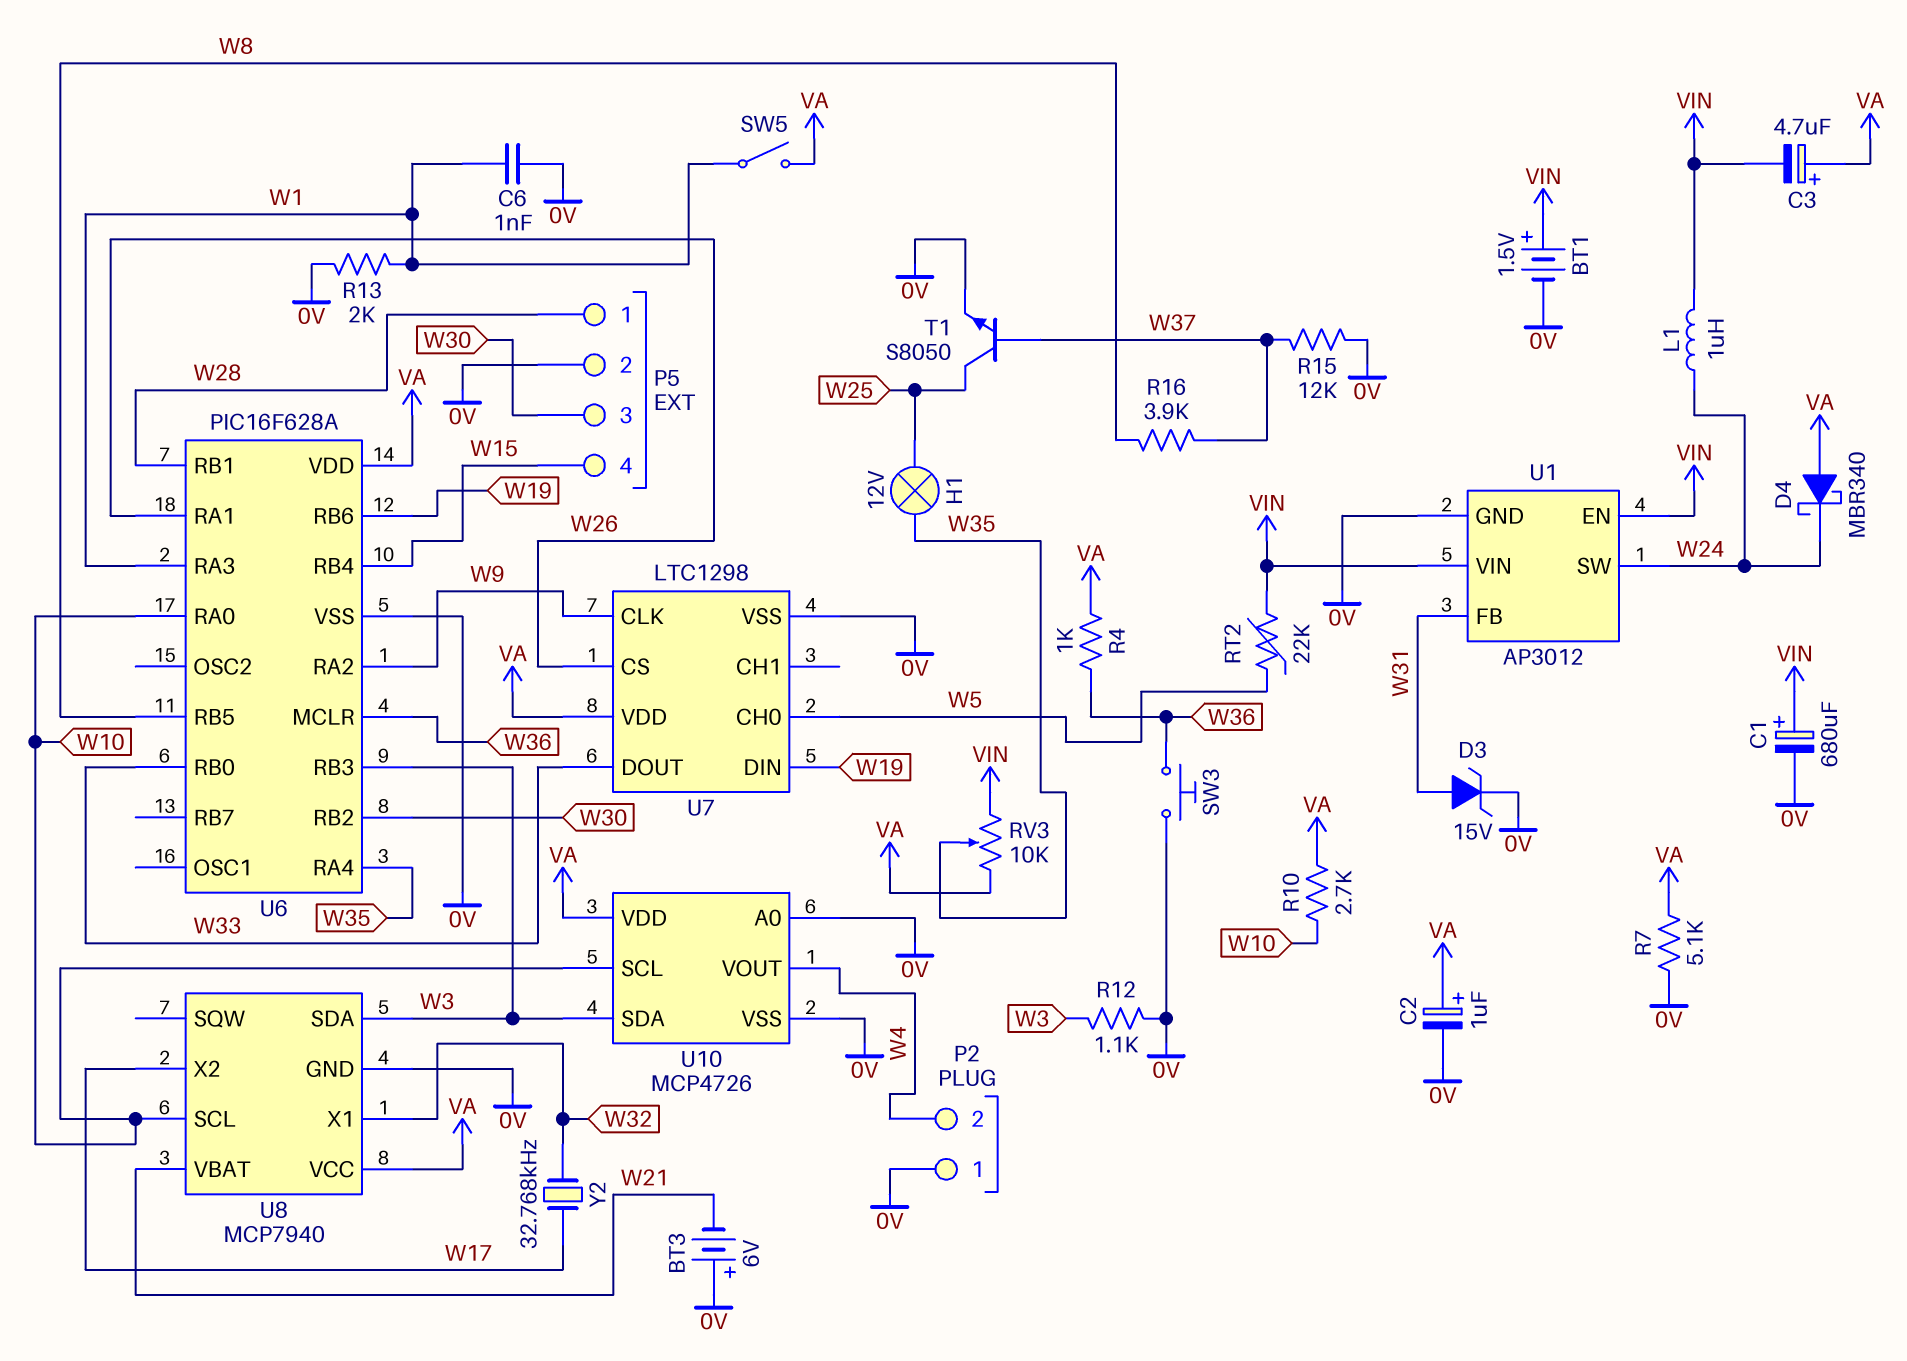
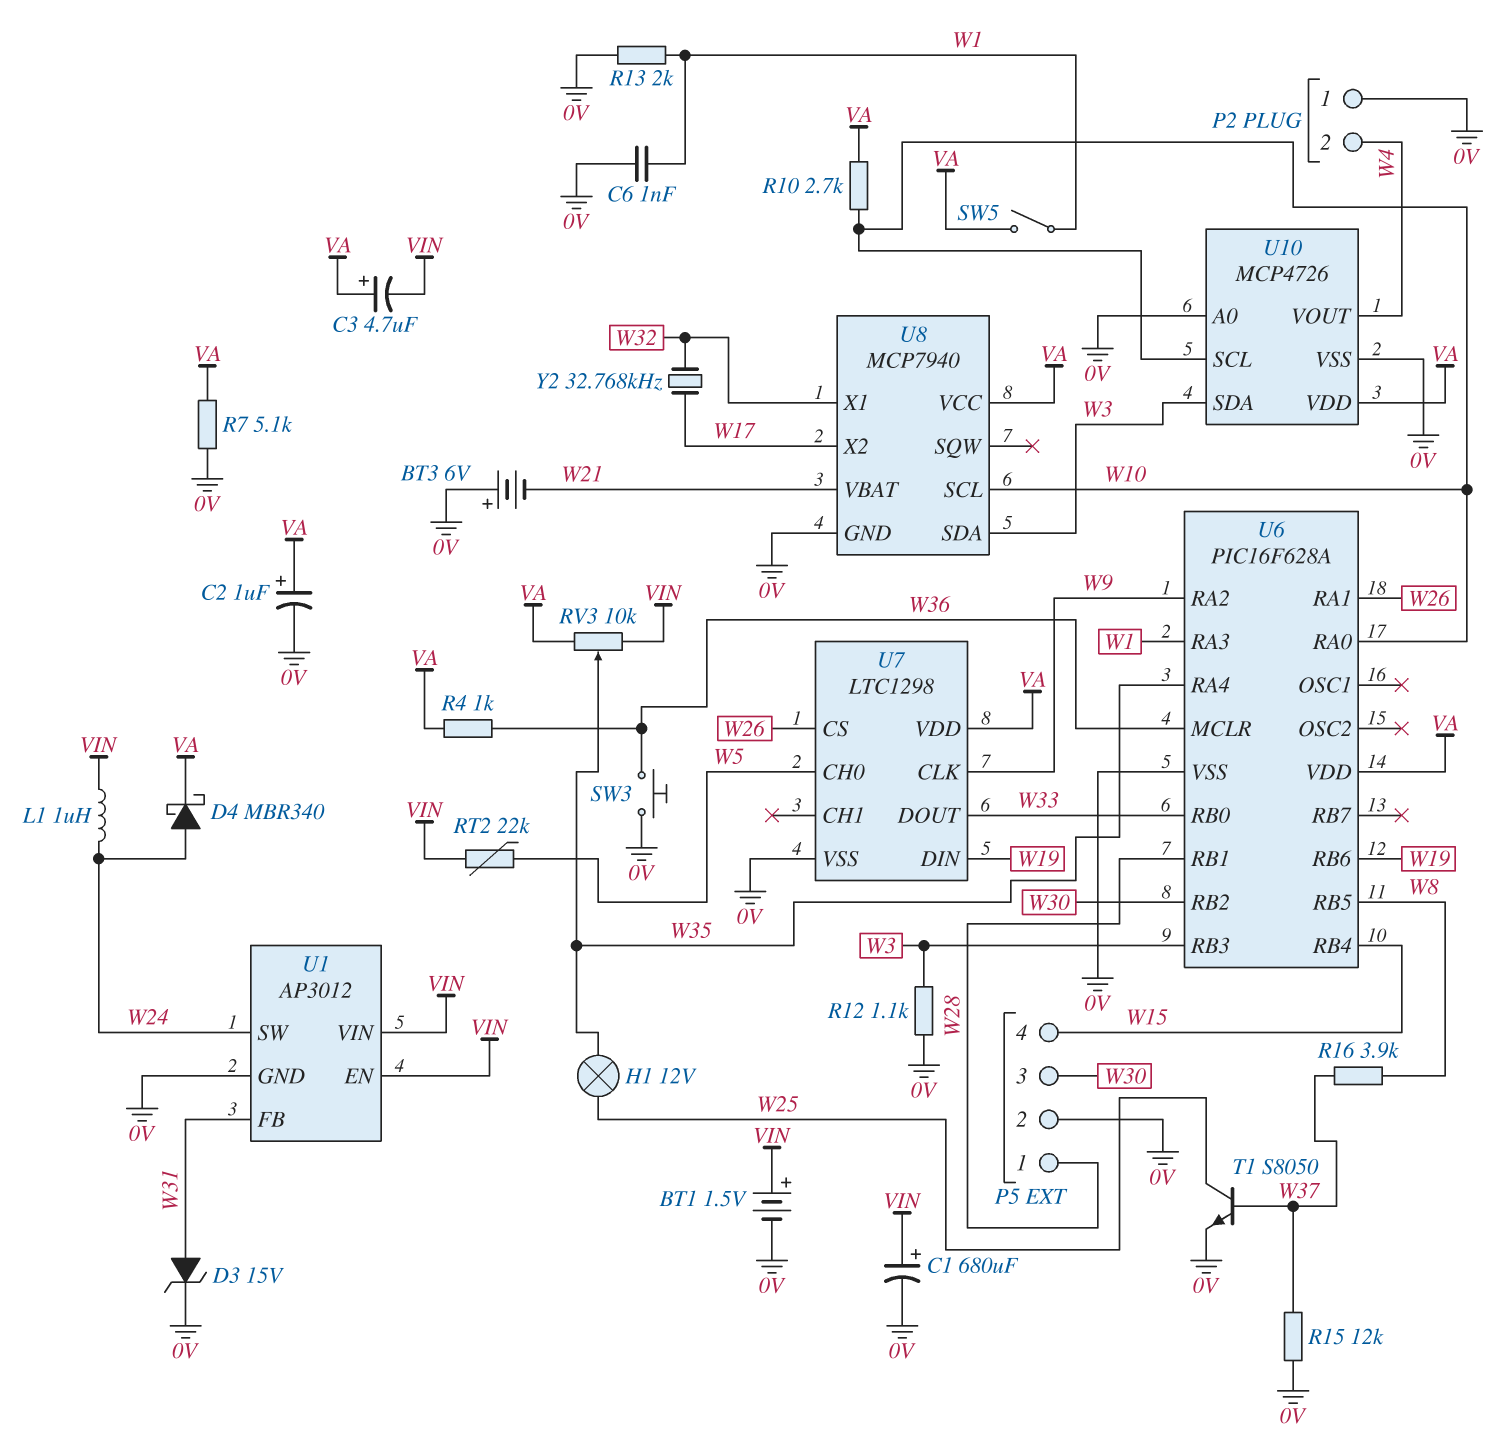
D4: schottky MBR340 (A VA, K W24) -> schottky MBR340 (A W24, K VA)

